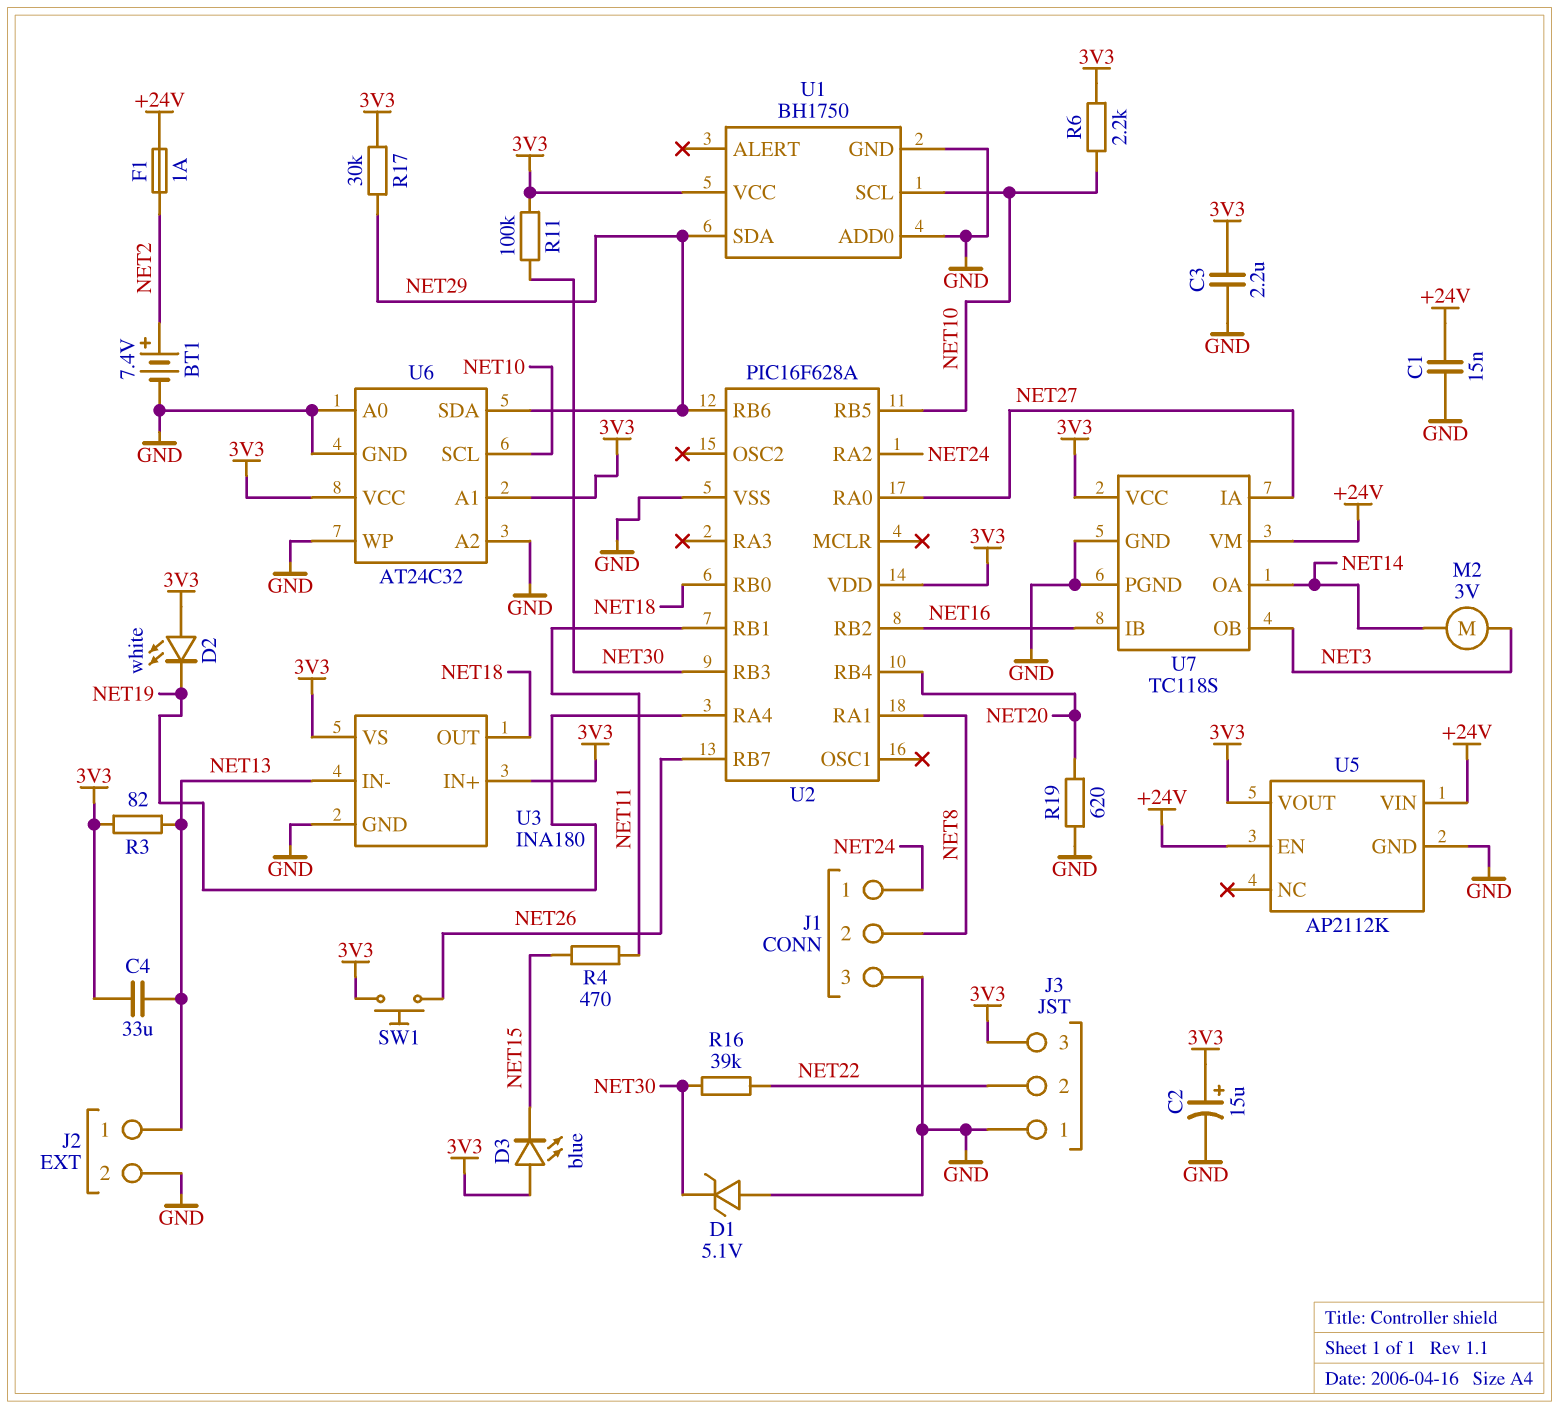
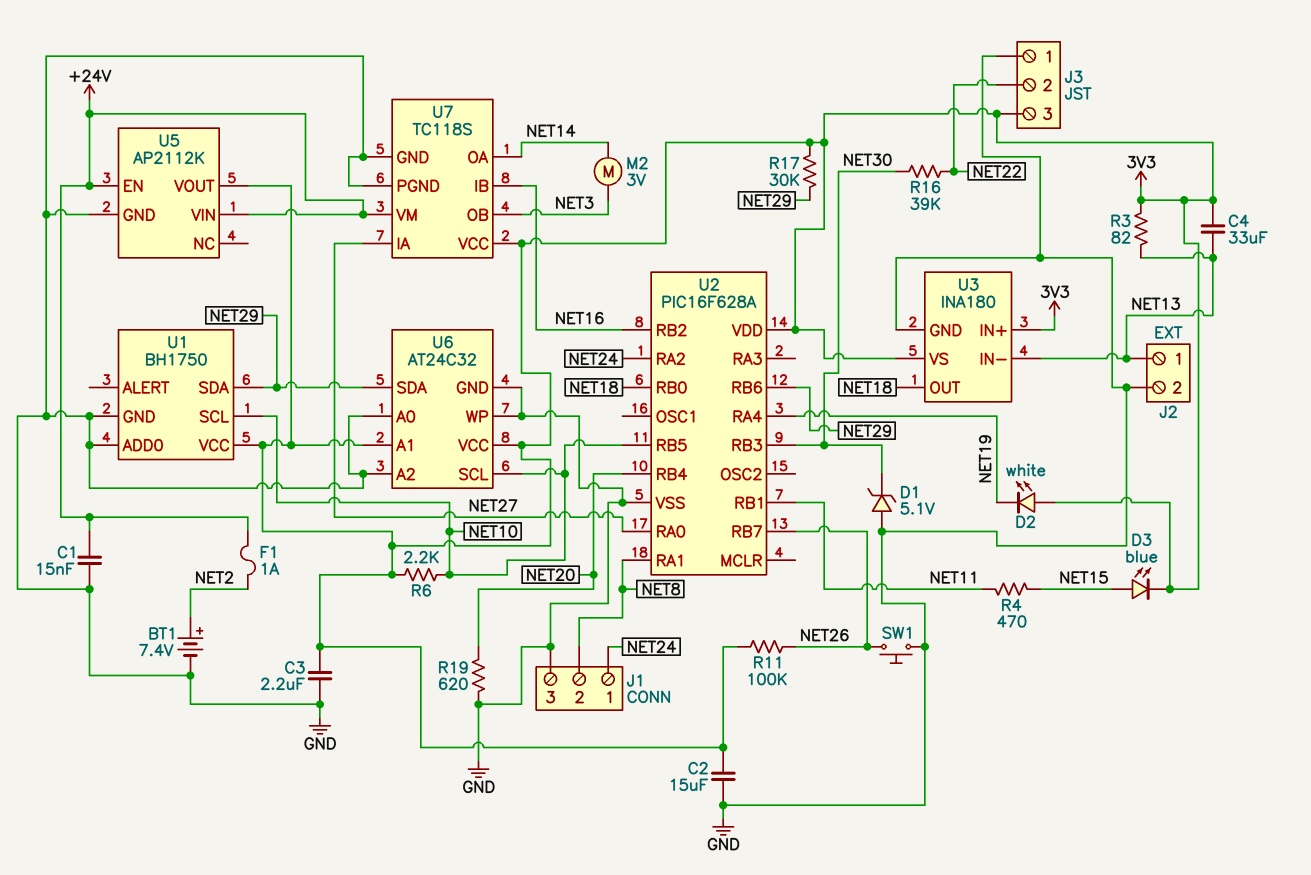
C2: 15uF (plus 3V3, minus GND) -> 15uF (3V3, GND)
D3: LED blue (A 3V3, K NET15) -> LED blue (A NET15, K 3V3)
R11: 100k (3V3, NET30) -> 100k (3V3, NET26)
SW1: button (3V3, NET26) -> button (GND, NET26)

